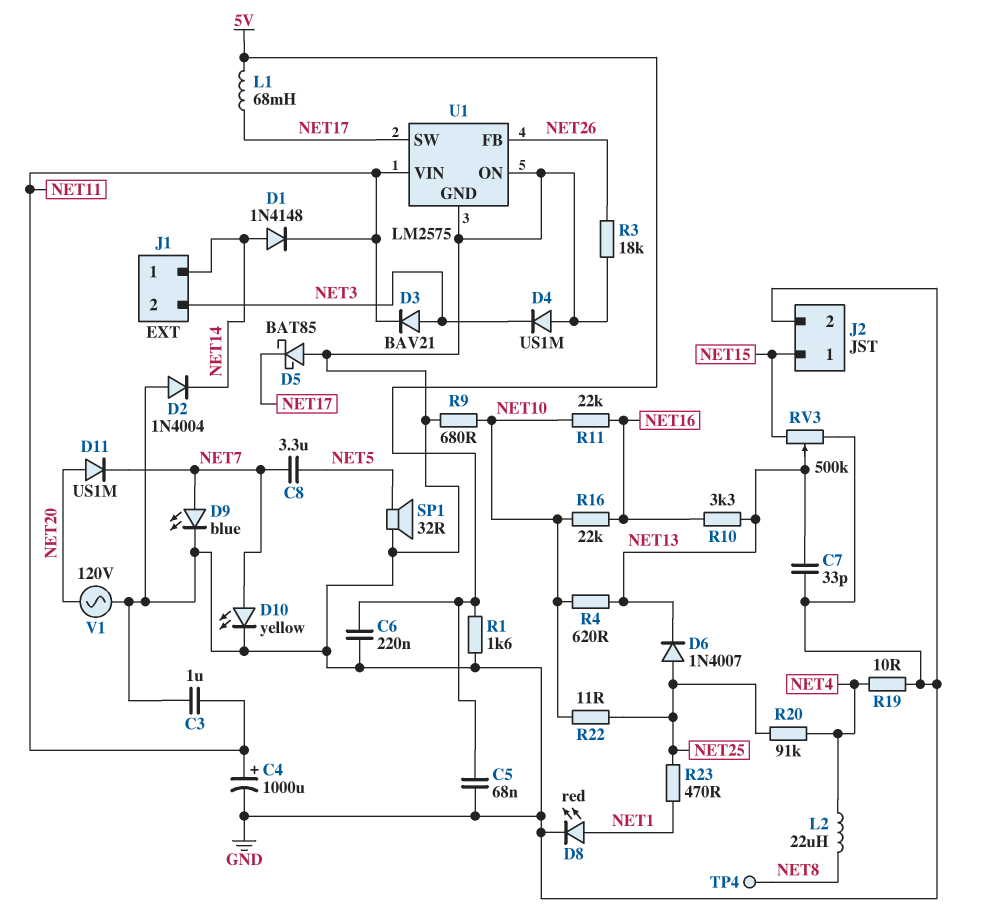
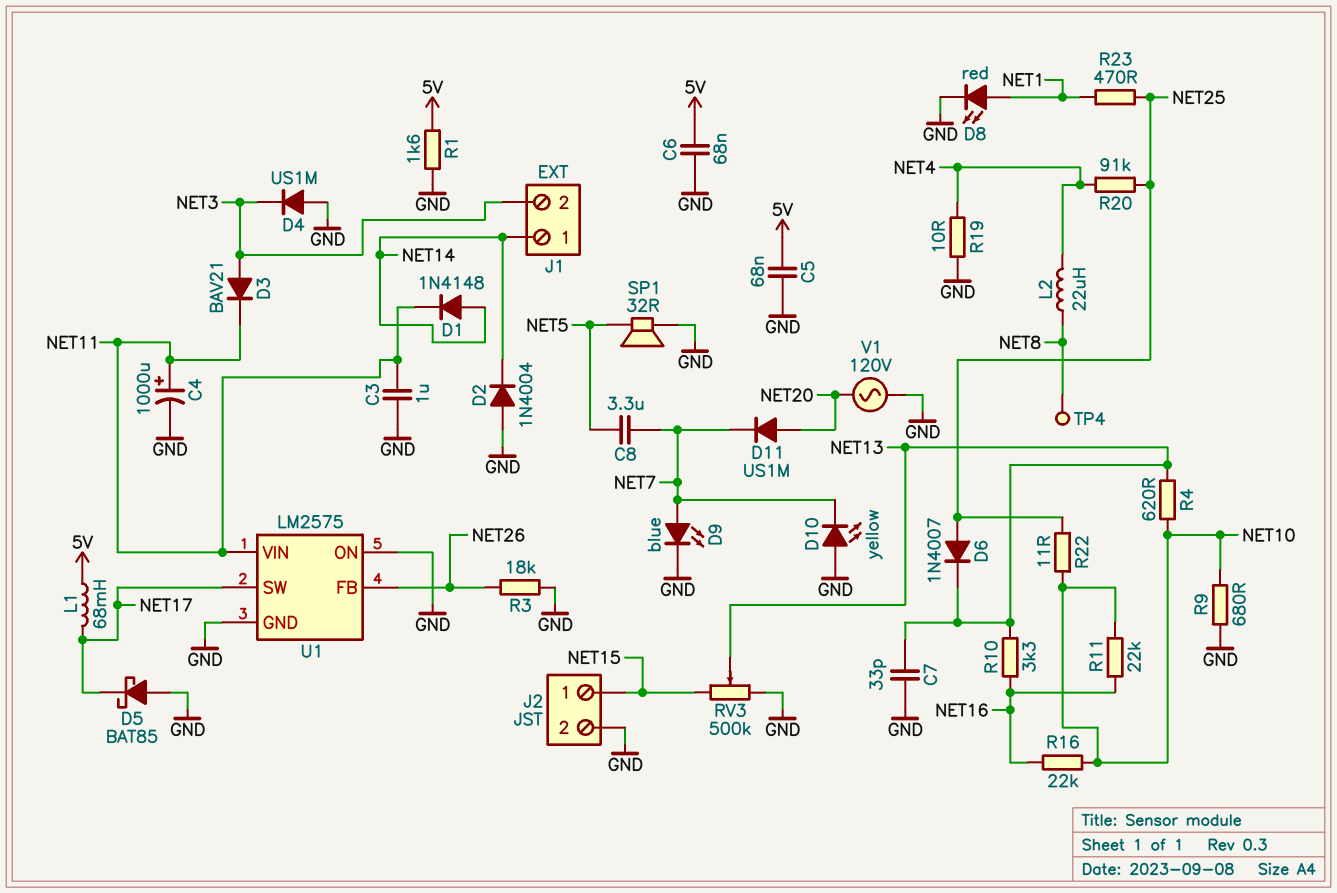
C6: 220nF (5V, GND) -> 68nF (5V, GND)
D10: LED yellow (A NET7, K GND) -> LED yellow (A GND, K NET7)

